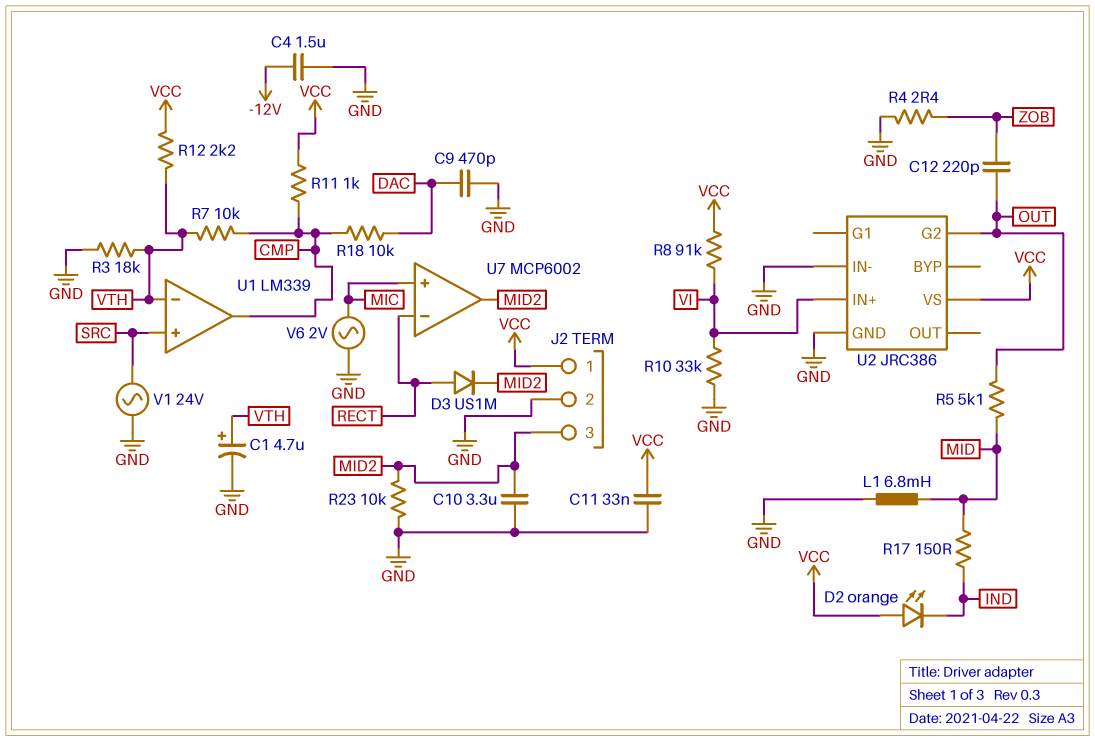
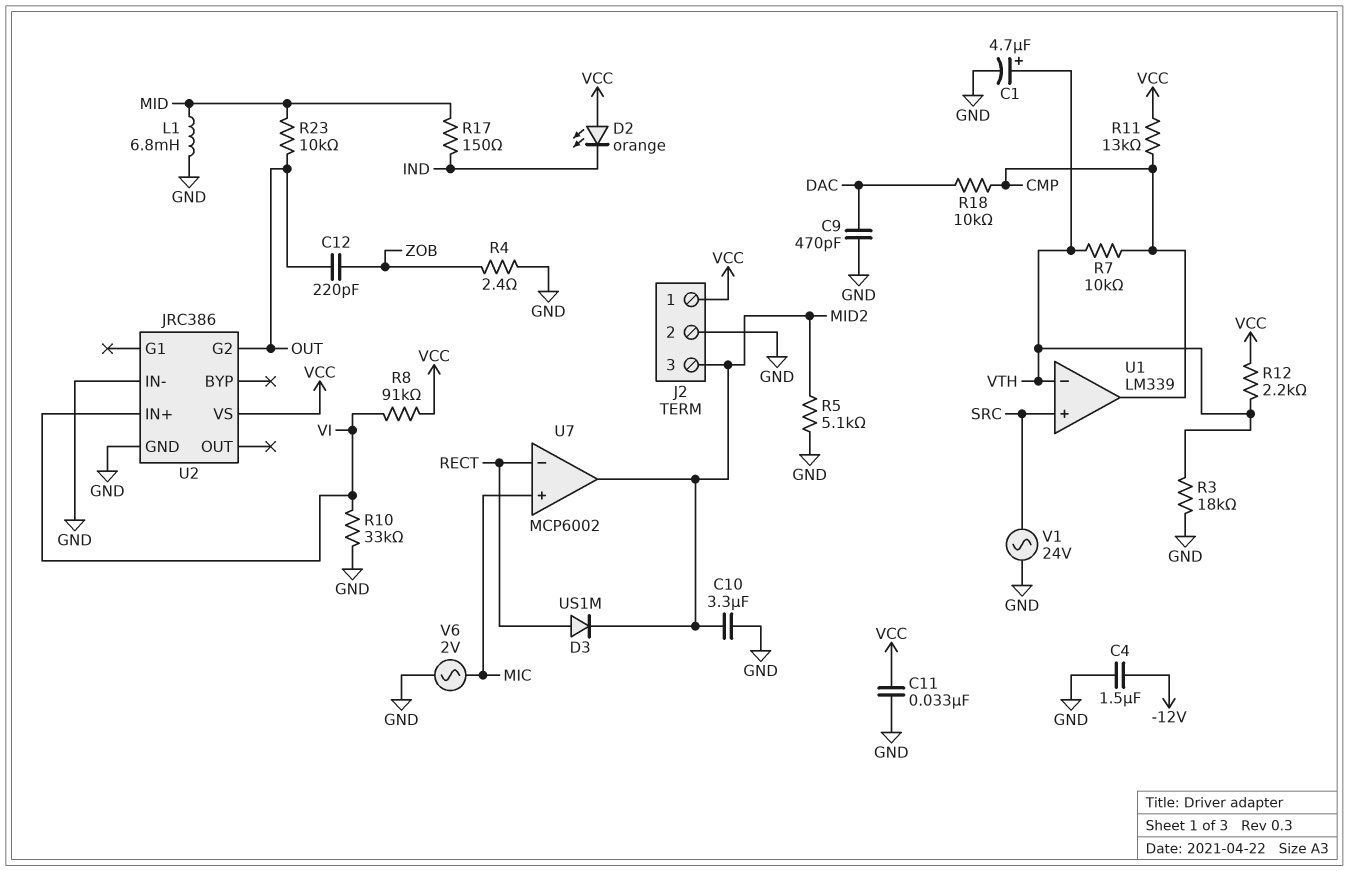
R5: 5.1k (MID, OUT) -> 5.1k (GND, MID2)
R11: 1k (CMP, VCC) -> 13k (CMP, VCC)
R23: 10k (GND, MID2) -> 10k (MID, OUT)

